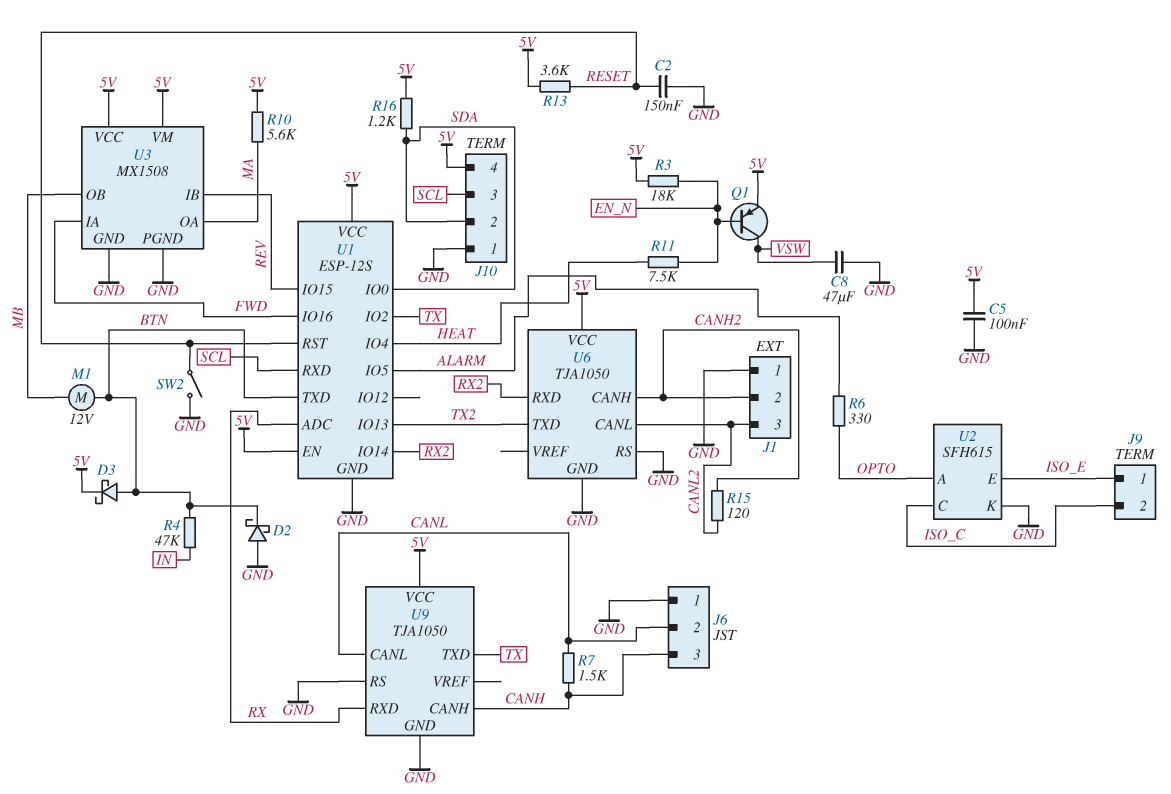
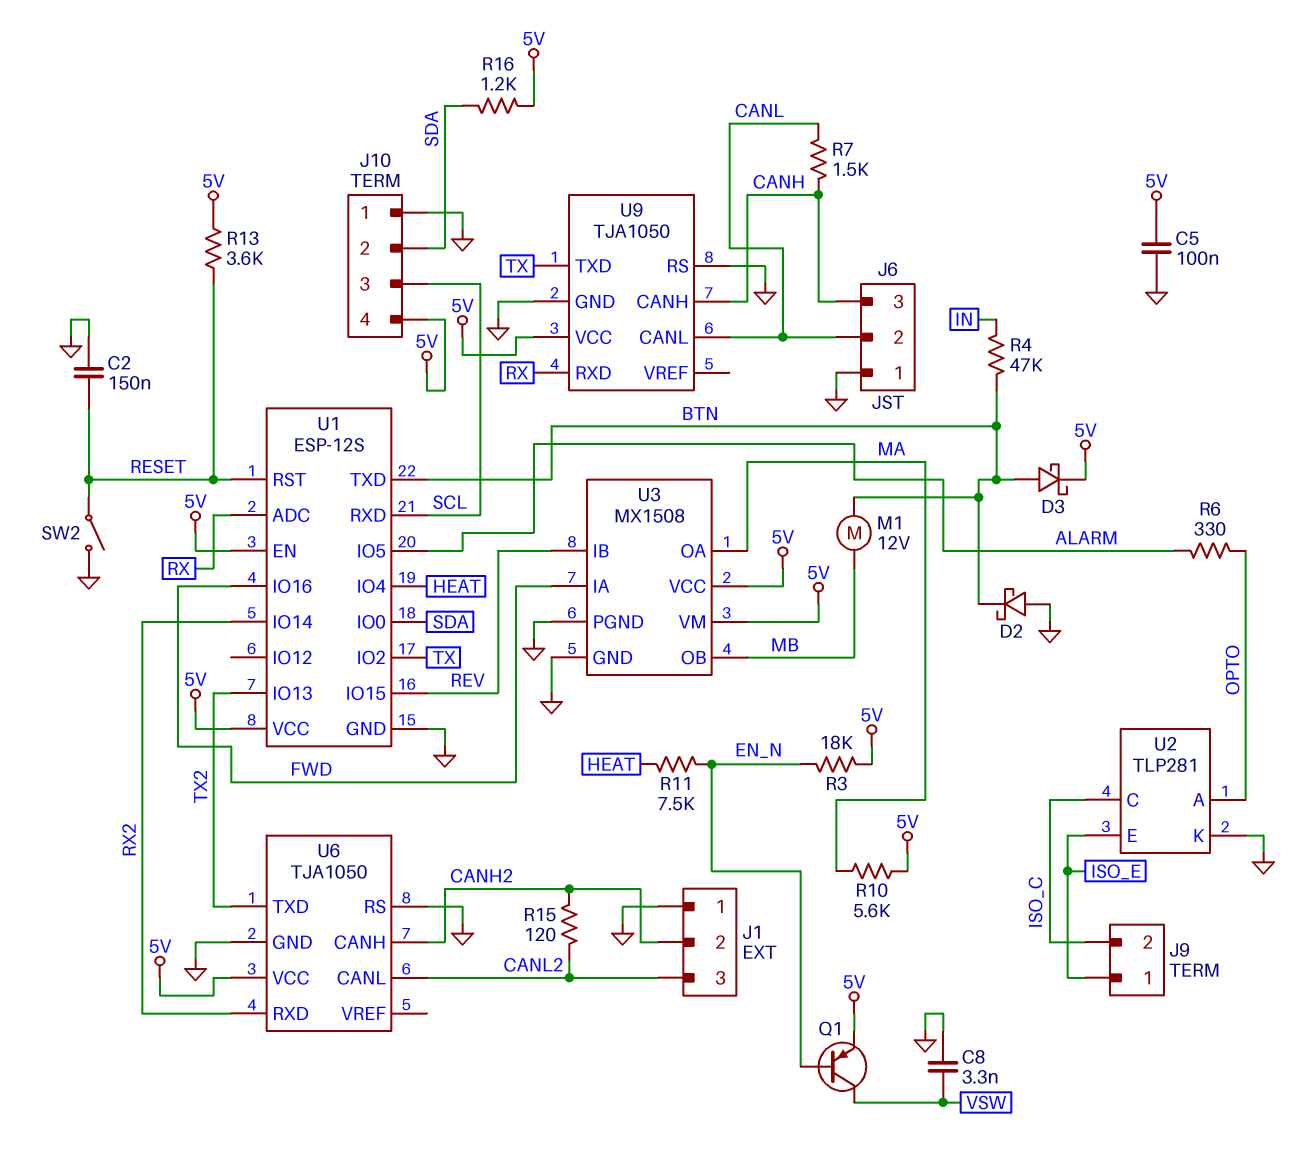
C8: 47uF (GND, VSW) -> 3.3nF (GND, VSW)
U2: SFH615 -> TLP281

